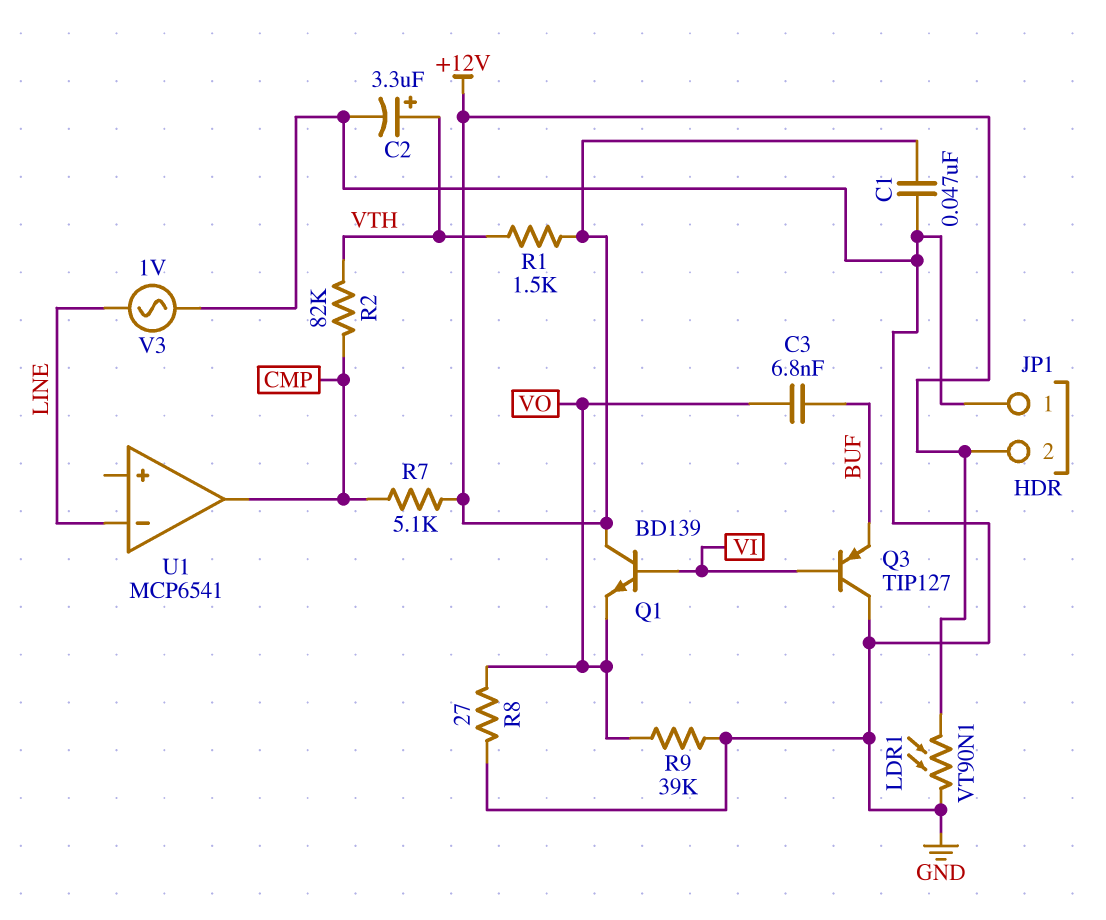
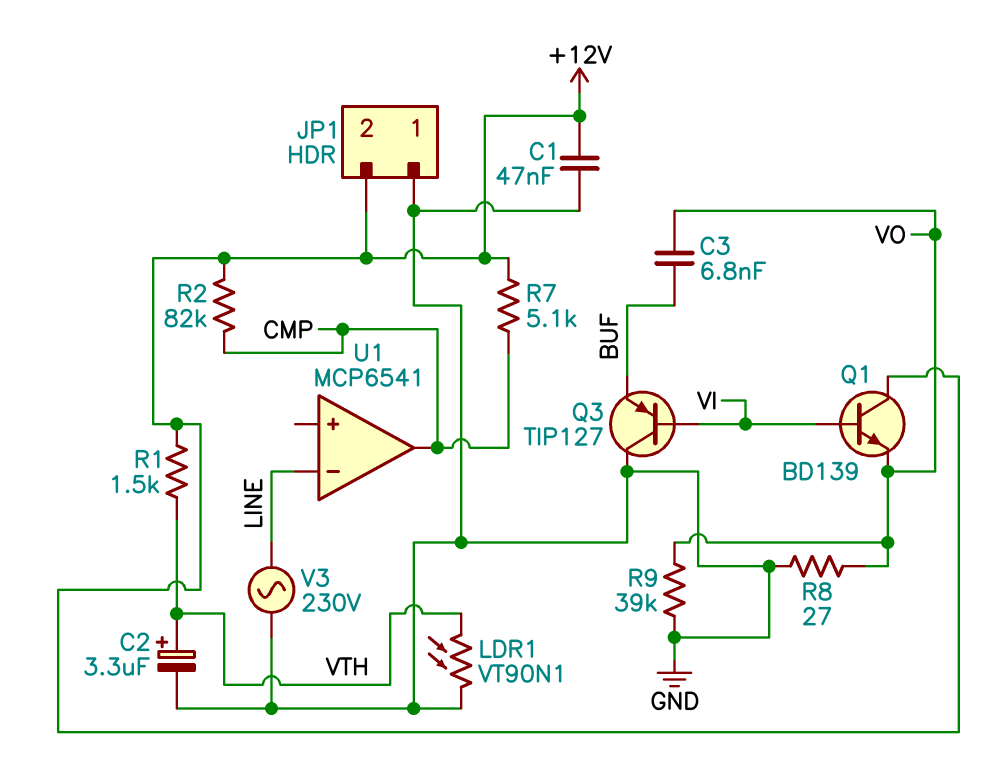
LDR1: VT90N1 (+12V, GND) -> VT90N1 (GND, VTH)
R2: 82k (CMP, VTH) -> 82k (+12V, CMP)
V3: AC 1V (GND, LINE) -> AC 230V (GND, LINE)

